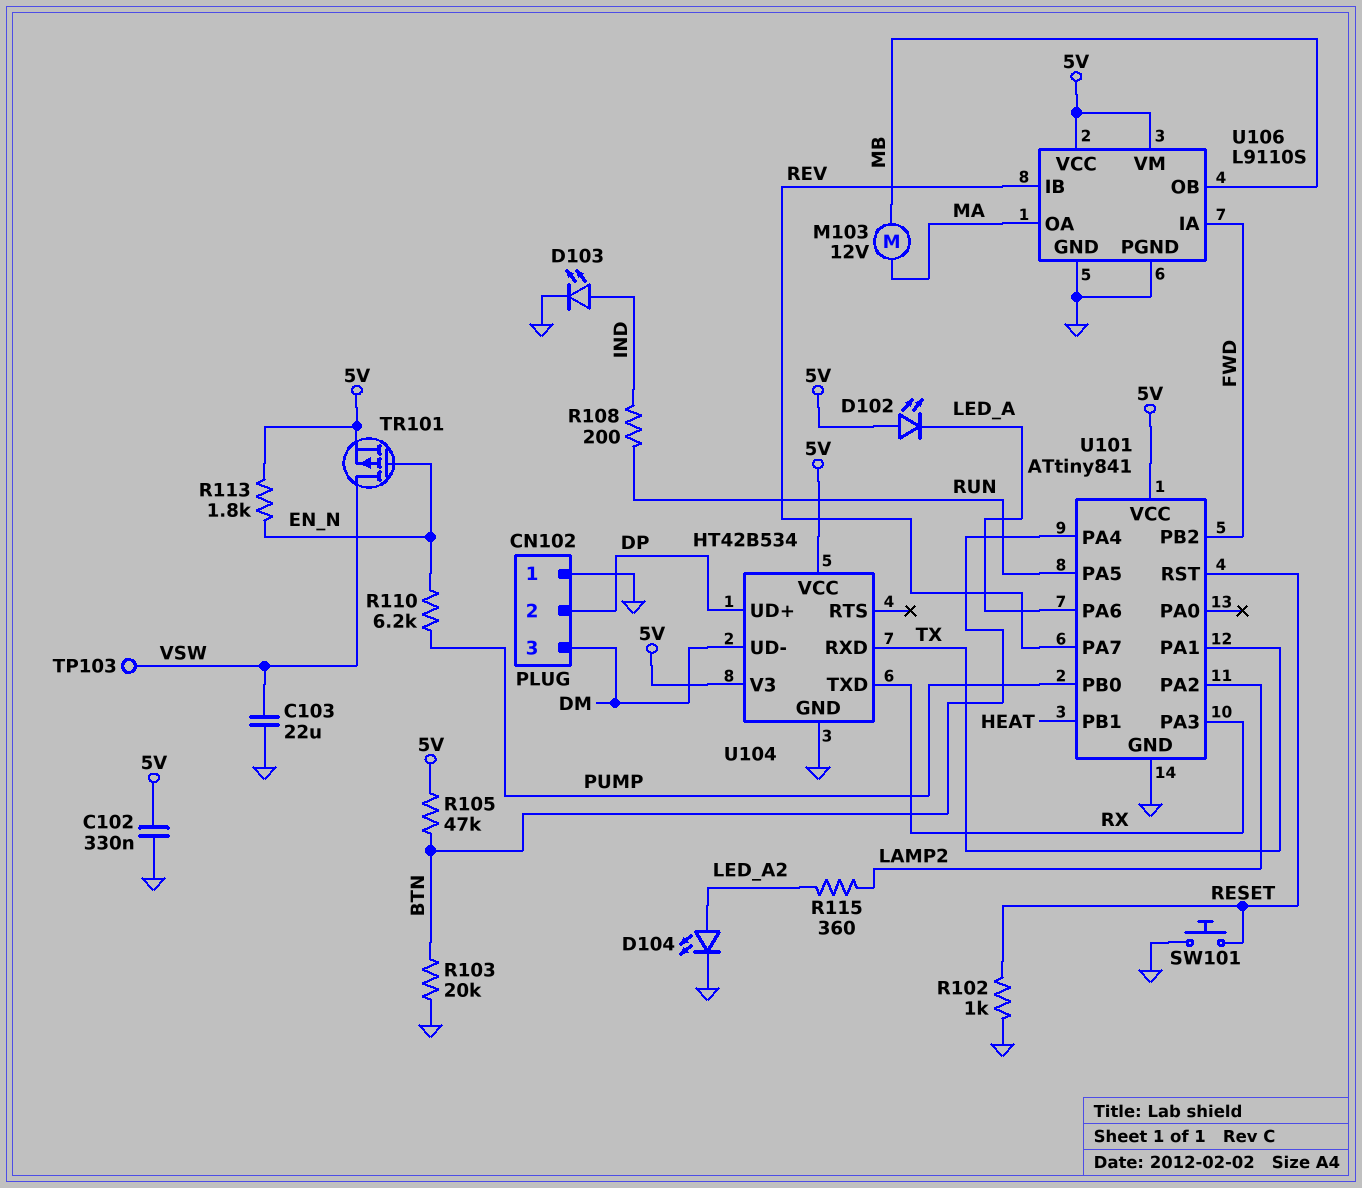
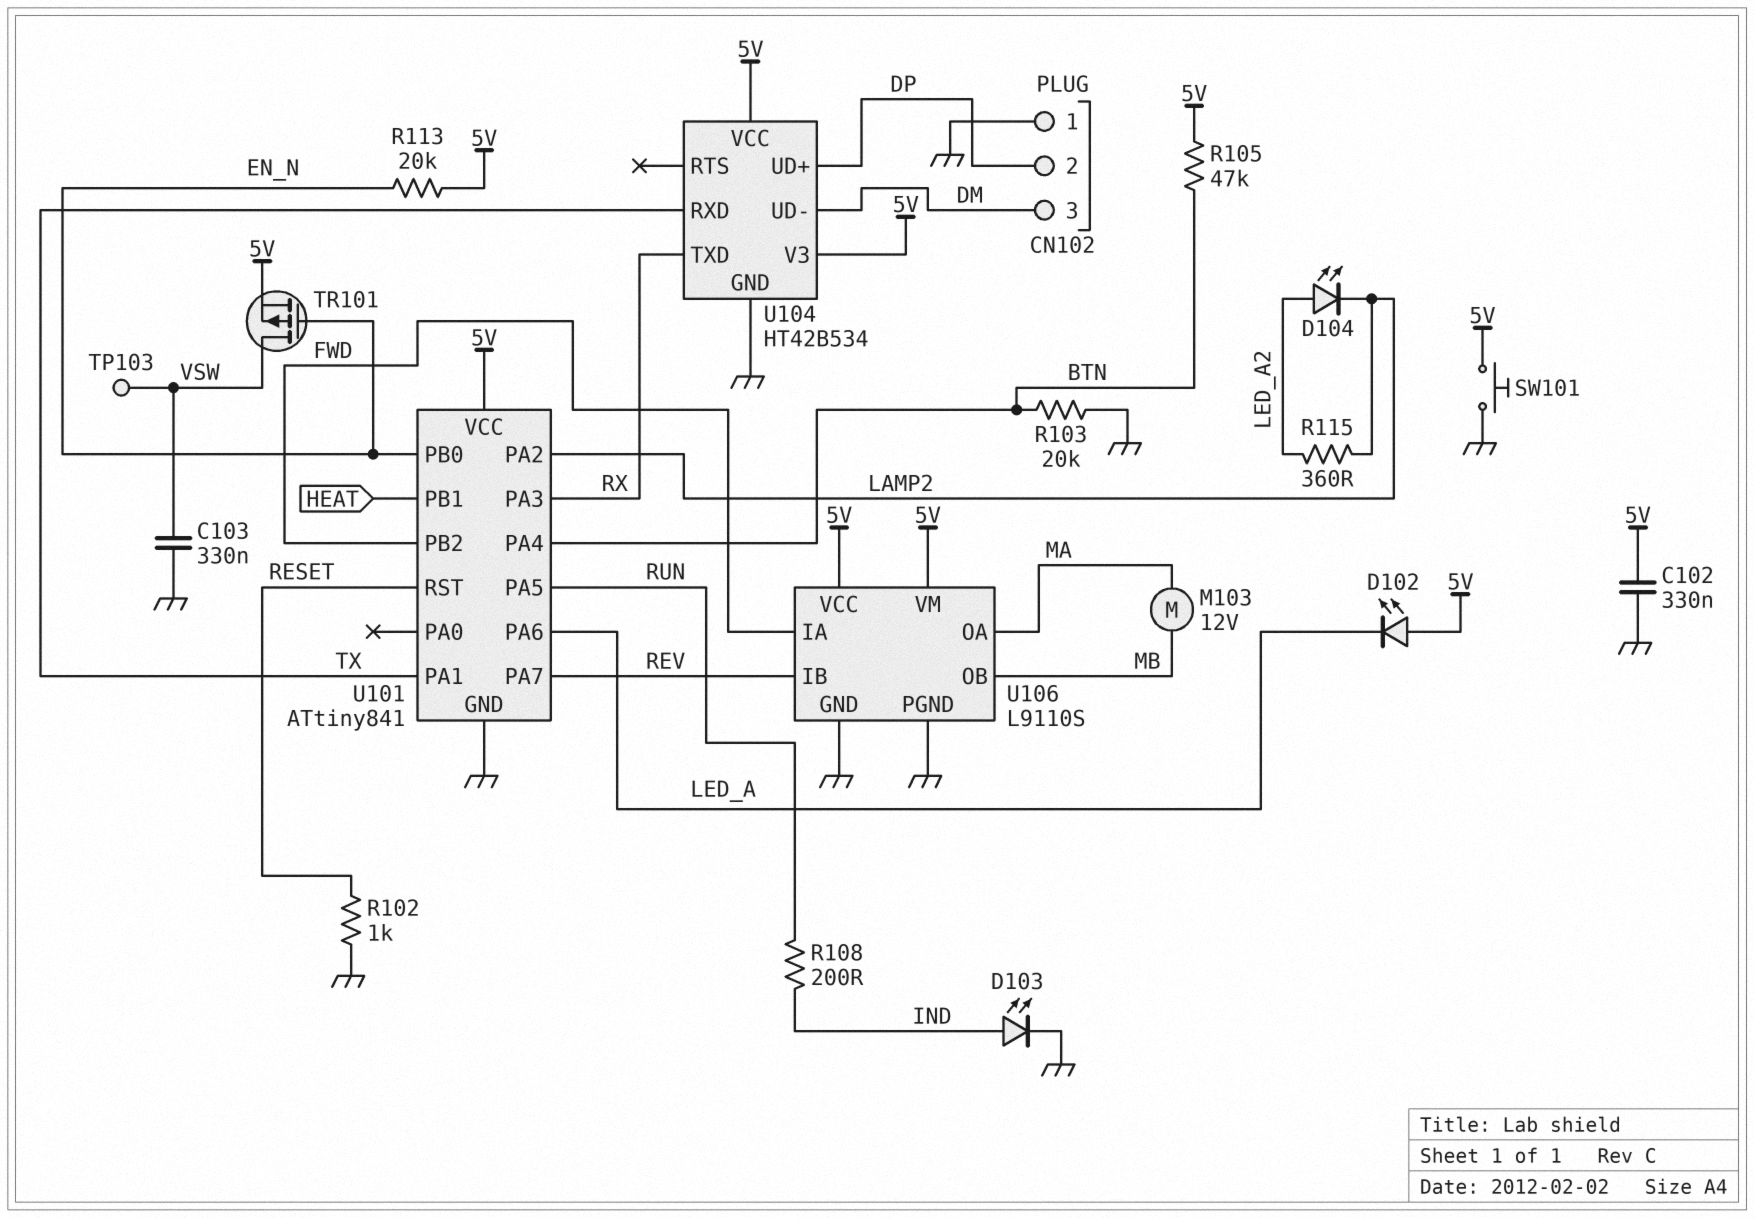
C103: 22uF (GND, VSW) -> 330nF (GND, VSW)
D104: LED (A LED_A2, K GND) -> LED (A LED_A2, K LAMP2)
R110: 6.2k (EN_N, PUMP) -> none
R113: 1.8k (5V, EN_N) -> 20k (5V, EN_N)
SW101: button (GND, RESET) -> button (5V, GND)
U101 pin PB0: PUMP -> EN_N

